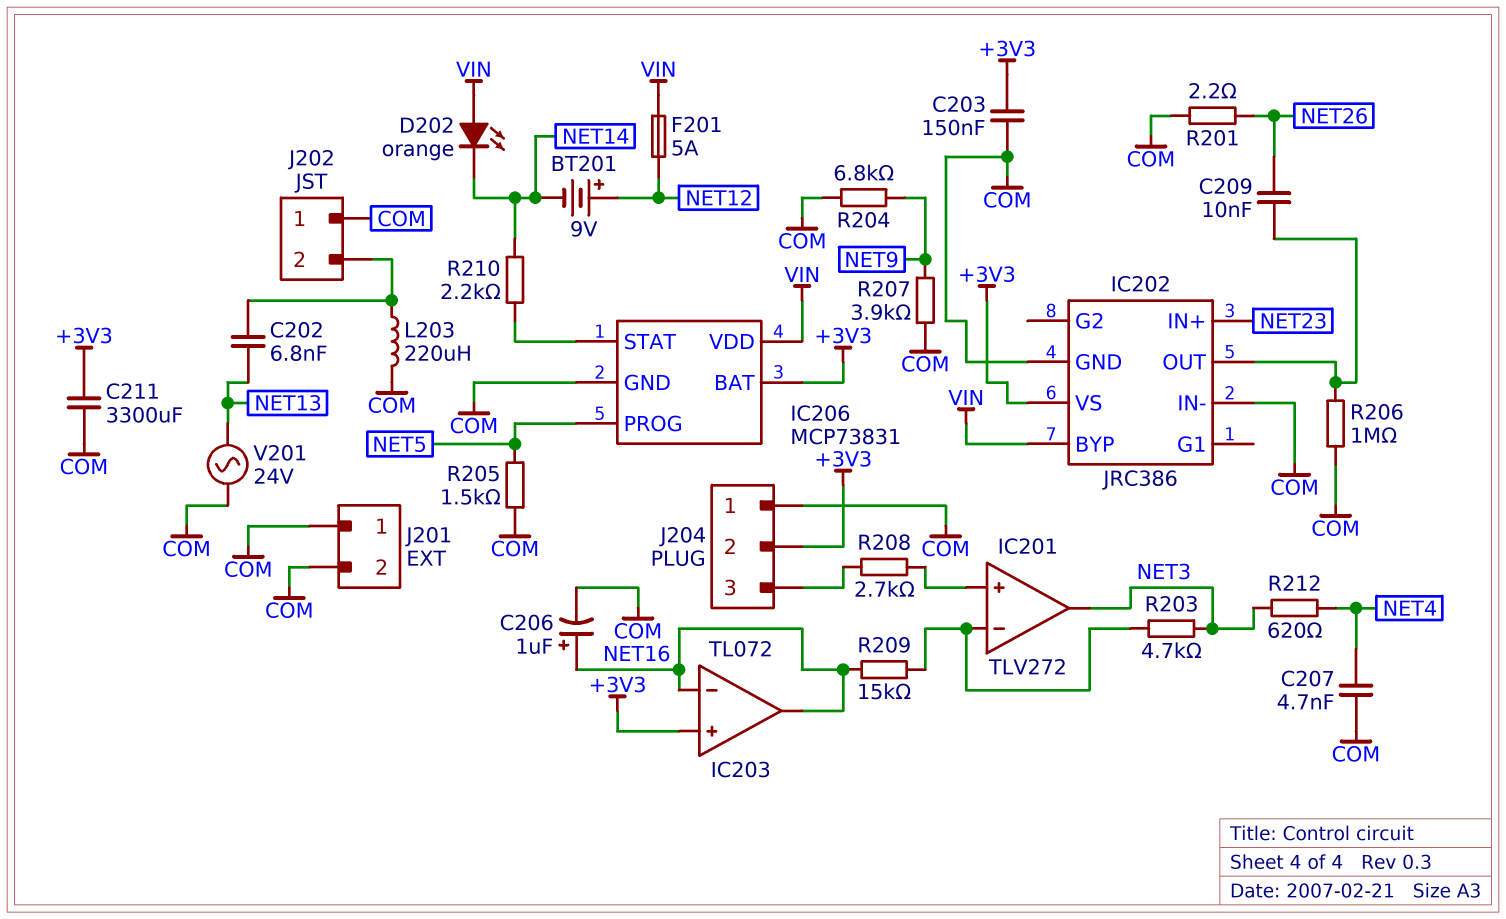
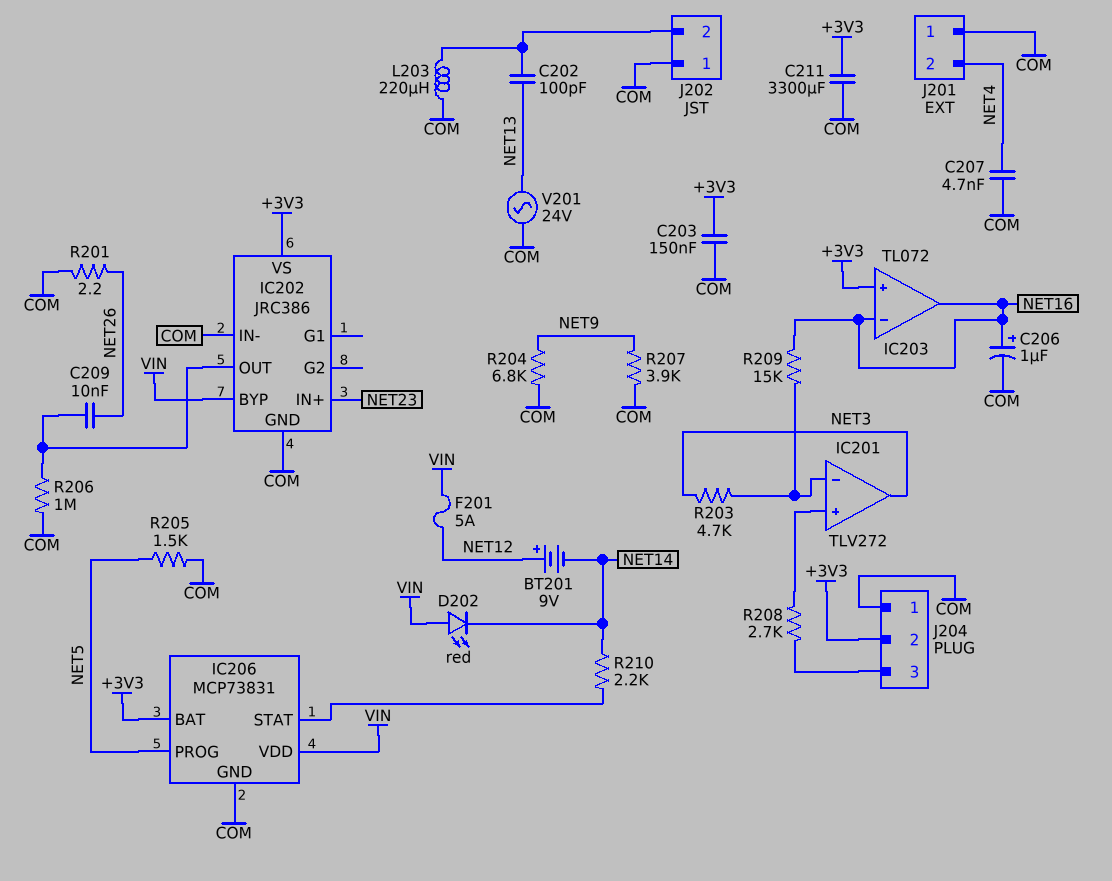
C202: 6.8nF (J202/2, NET13) -> 100pF (J202/2, NET13)
D202: LED orange (A VIN, K NET14) -> LED red (A VIN, K NET14)
J201 pin 2: COM -> NET4
R212: 620 (NET3, NET4) -> none

